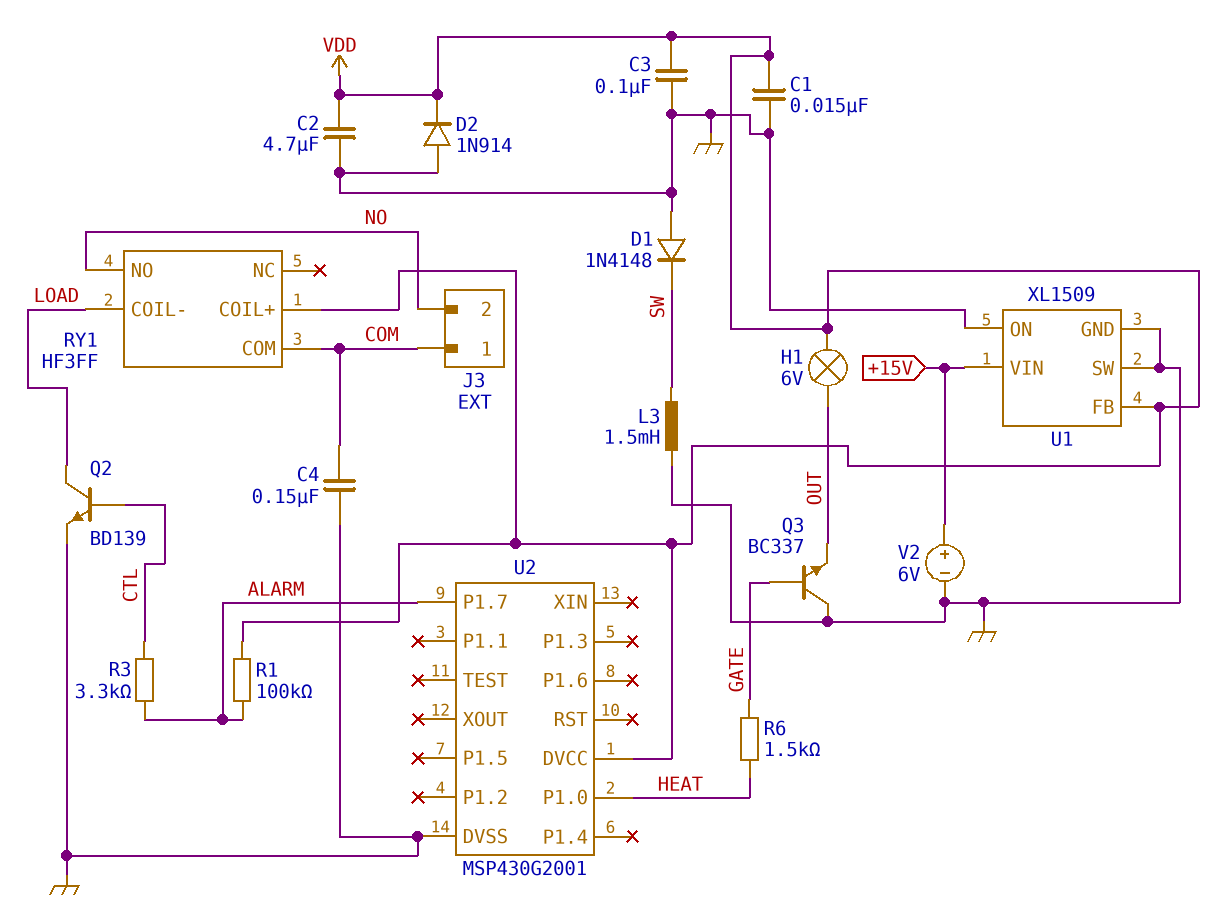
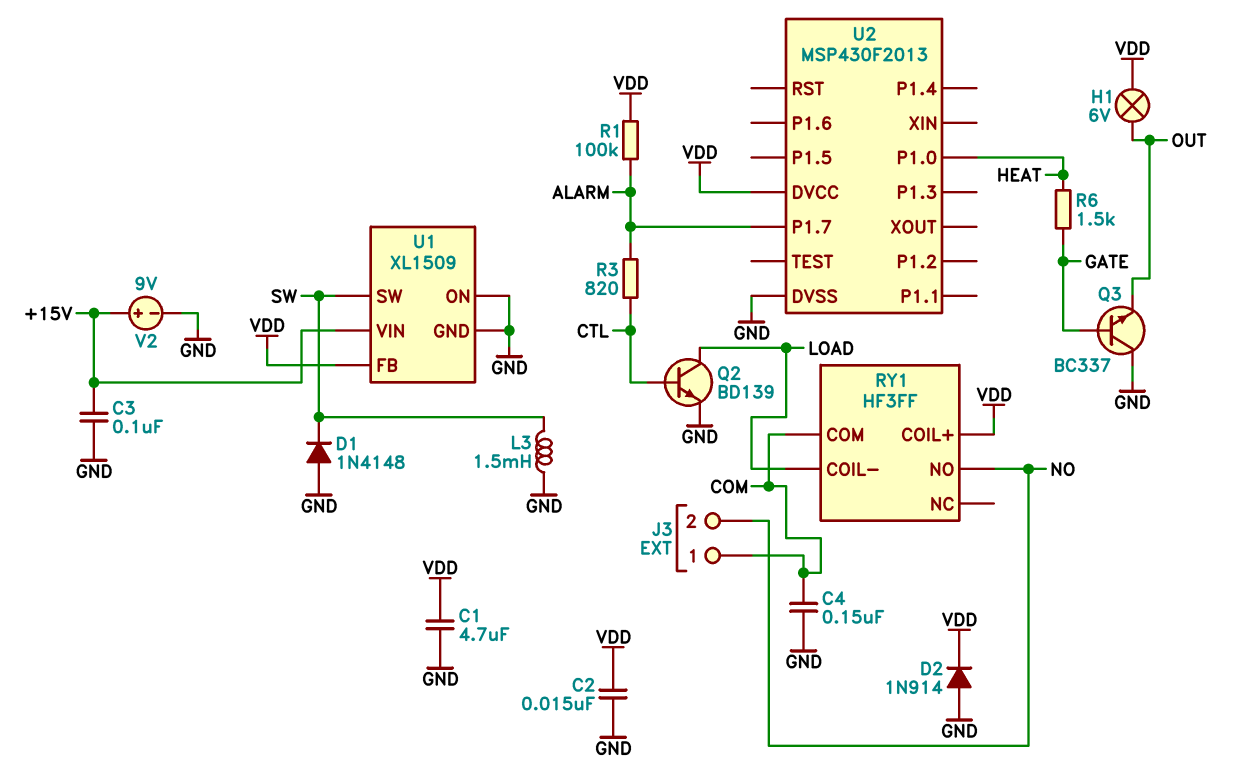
C1: 15nF (GND, VDD) -> 4.7uF (GND, VDD)
C2: 4.7uF (GND, VDD) -> 15nF (GND, VDD)
C3: 100nF (GND, VDD) -> 100nF (+15V, GND)
R3: 3.3k (ALARM, CTL) -> 820 (ALARM, CTL)
U1 pin SW: GND -> SW
U2: MSP430G2001 -> MSP430F2013
V2: 6V (plus +15V, minus GND) -> 9V (plus +15V, minus GND)

